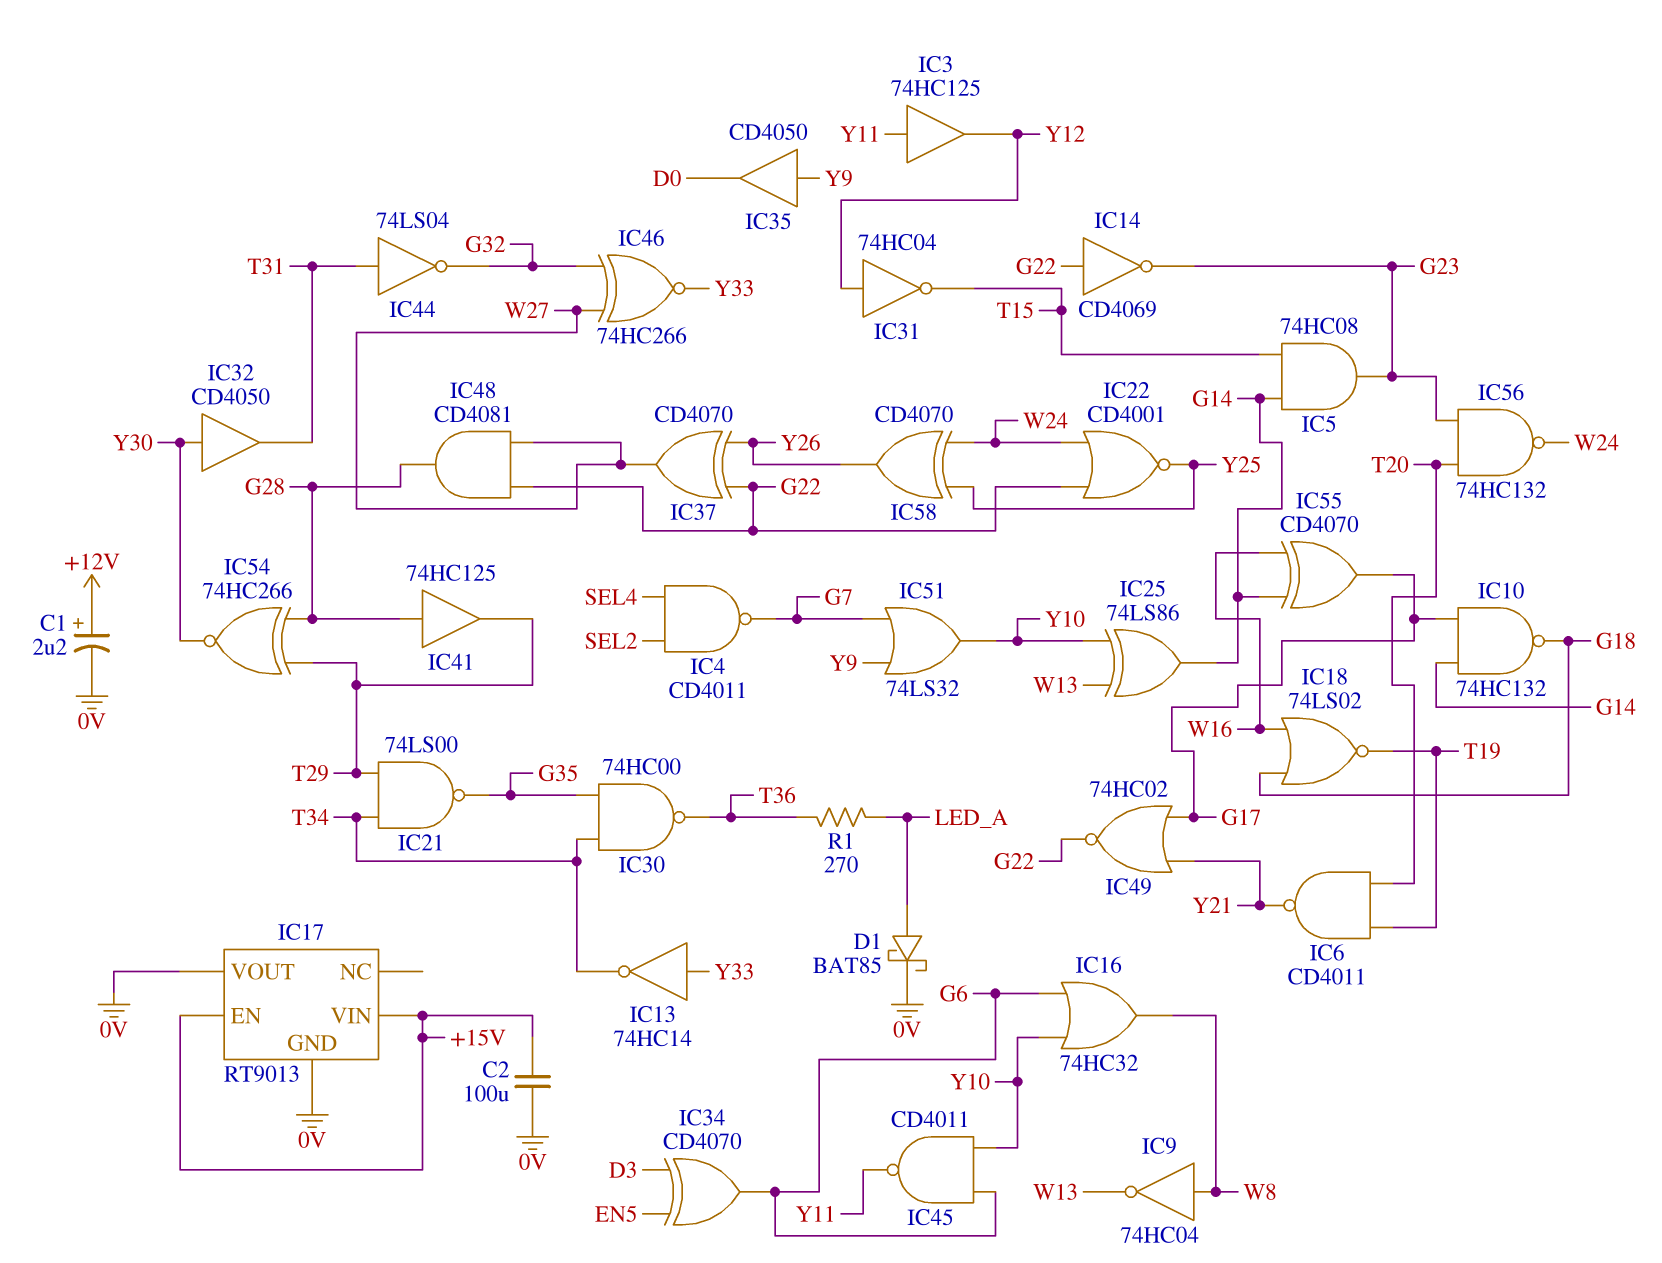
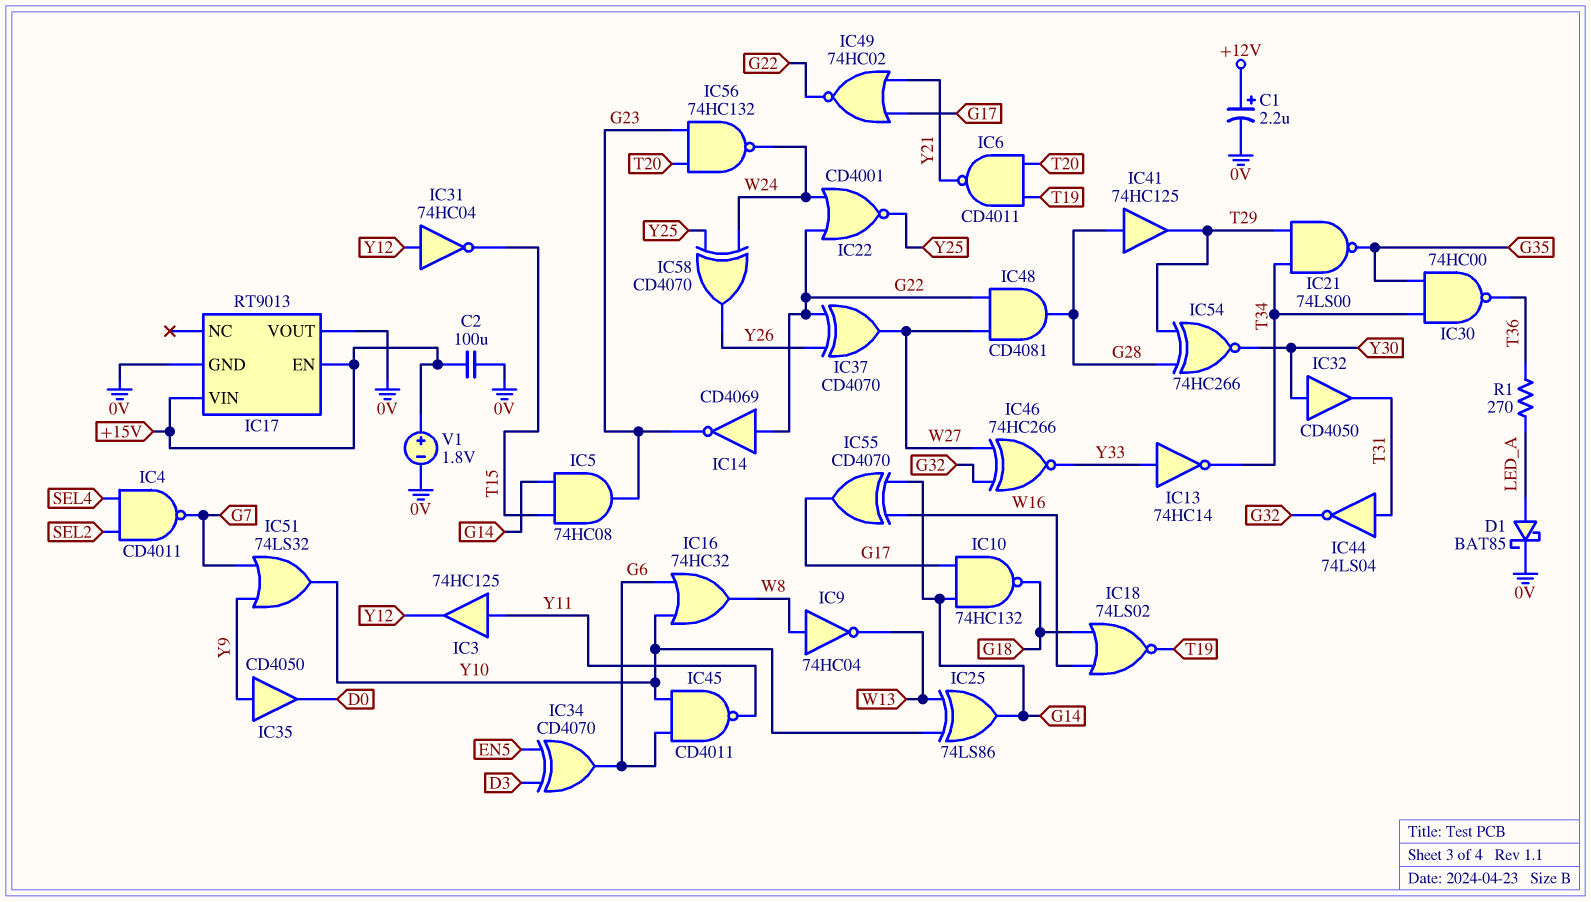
V1: none -> 1.8V (plus +15V, minus 0V)

